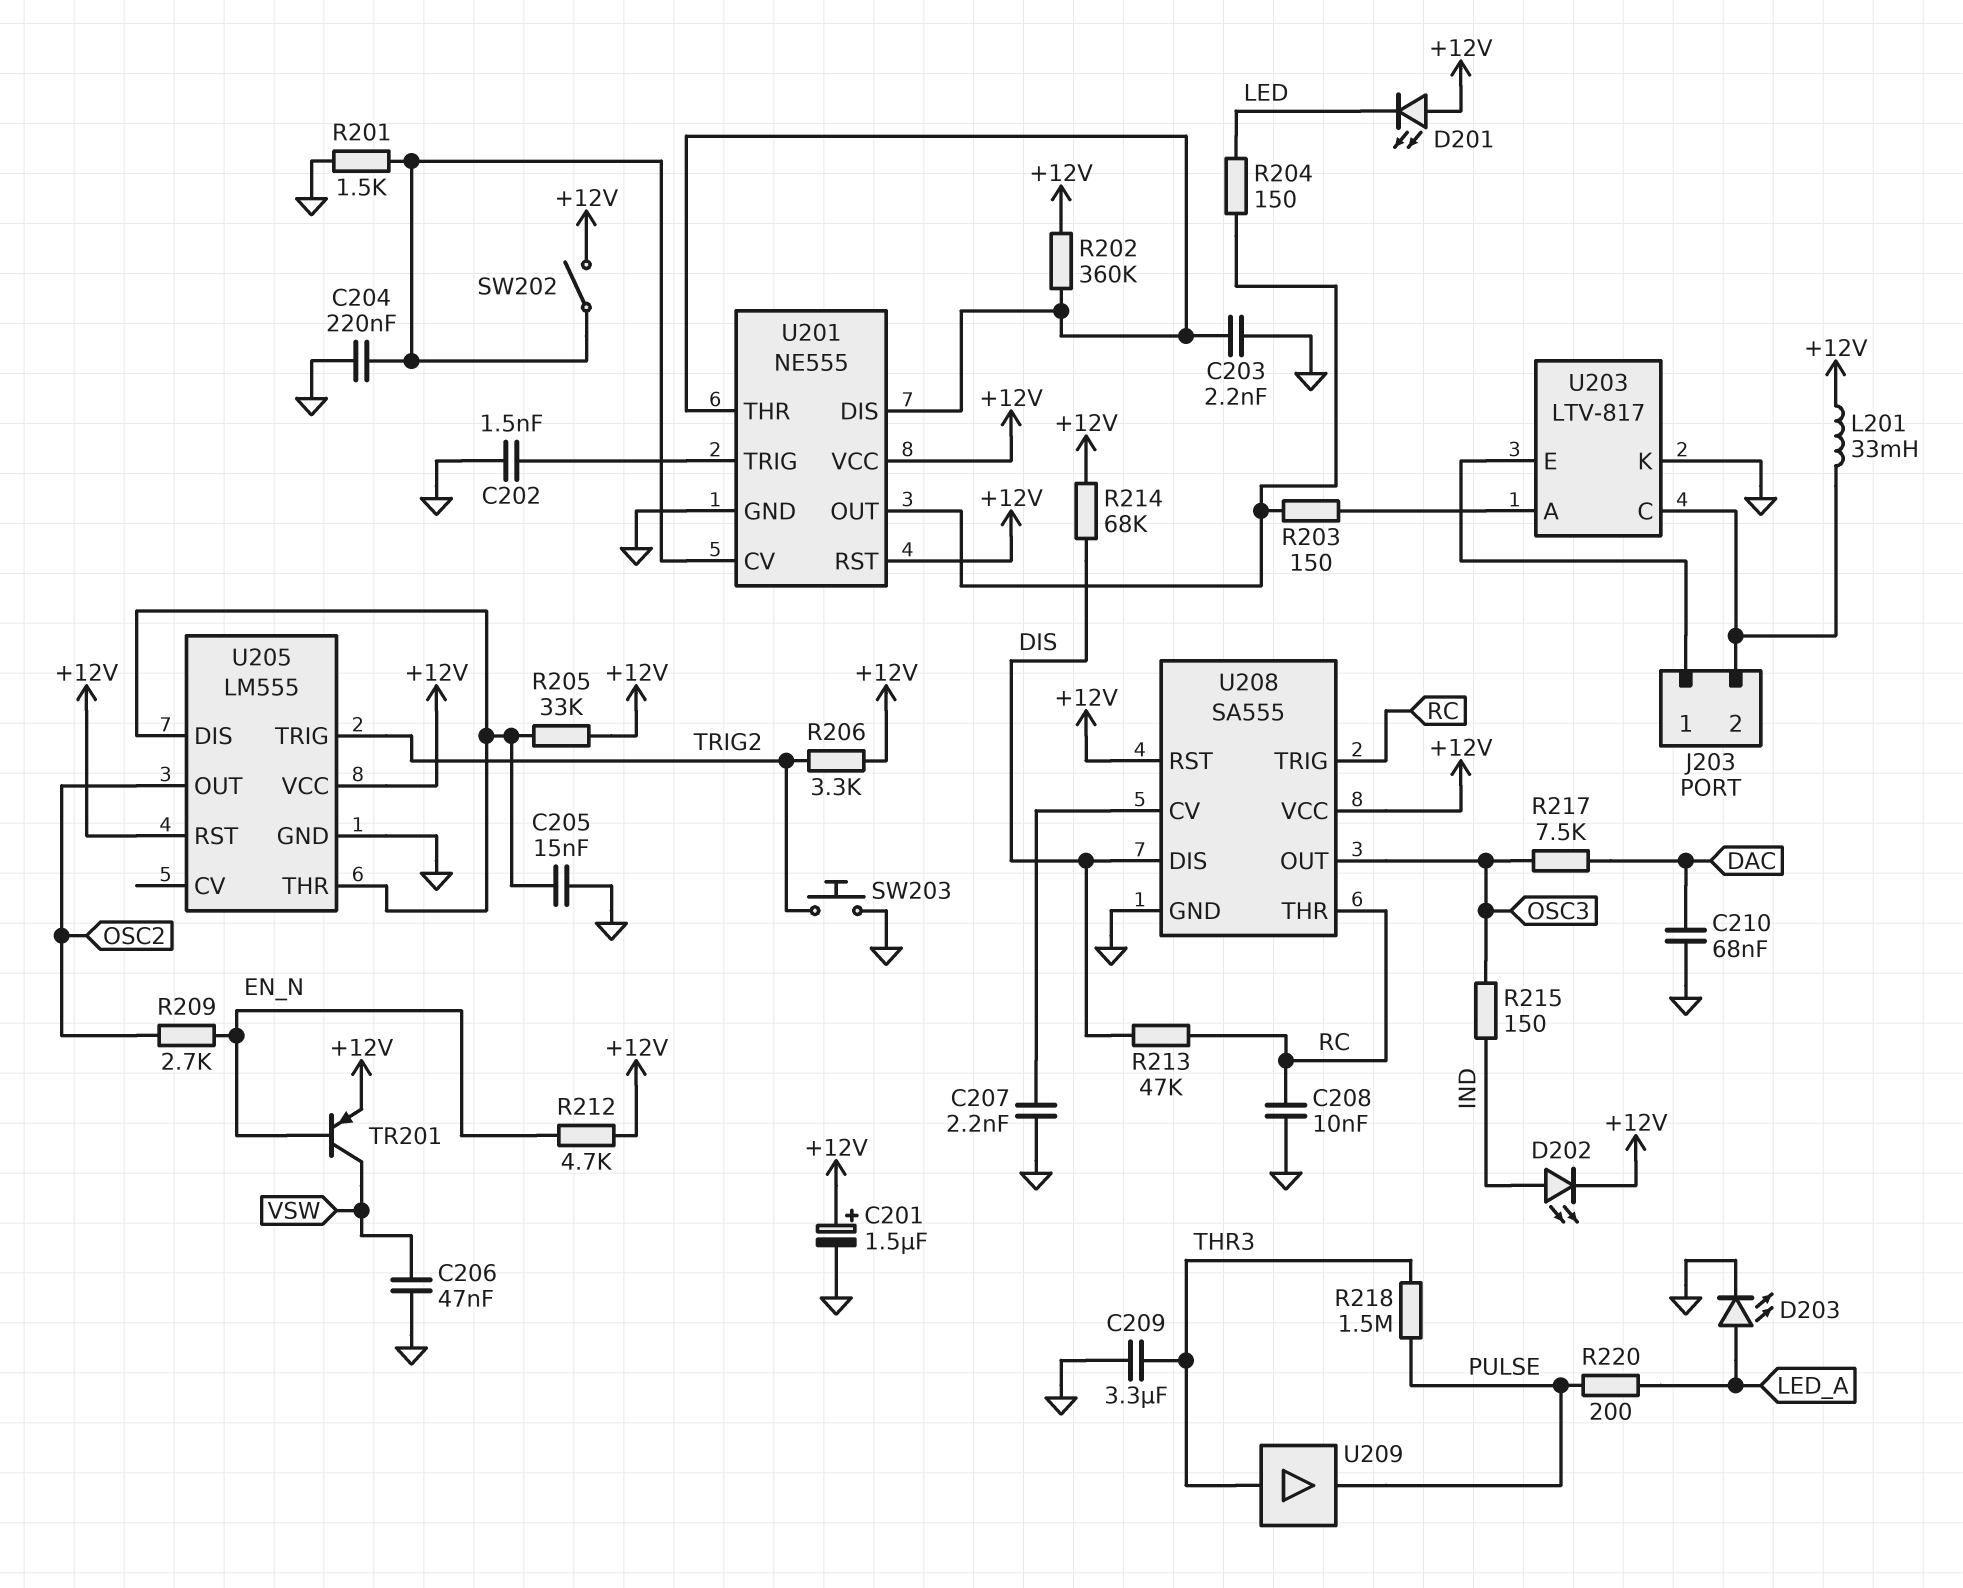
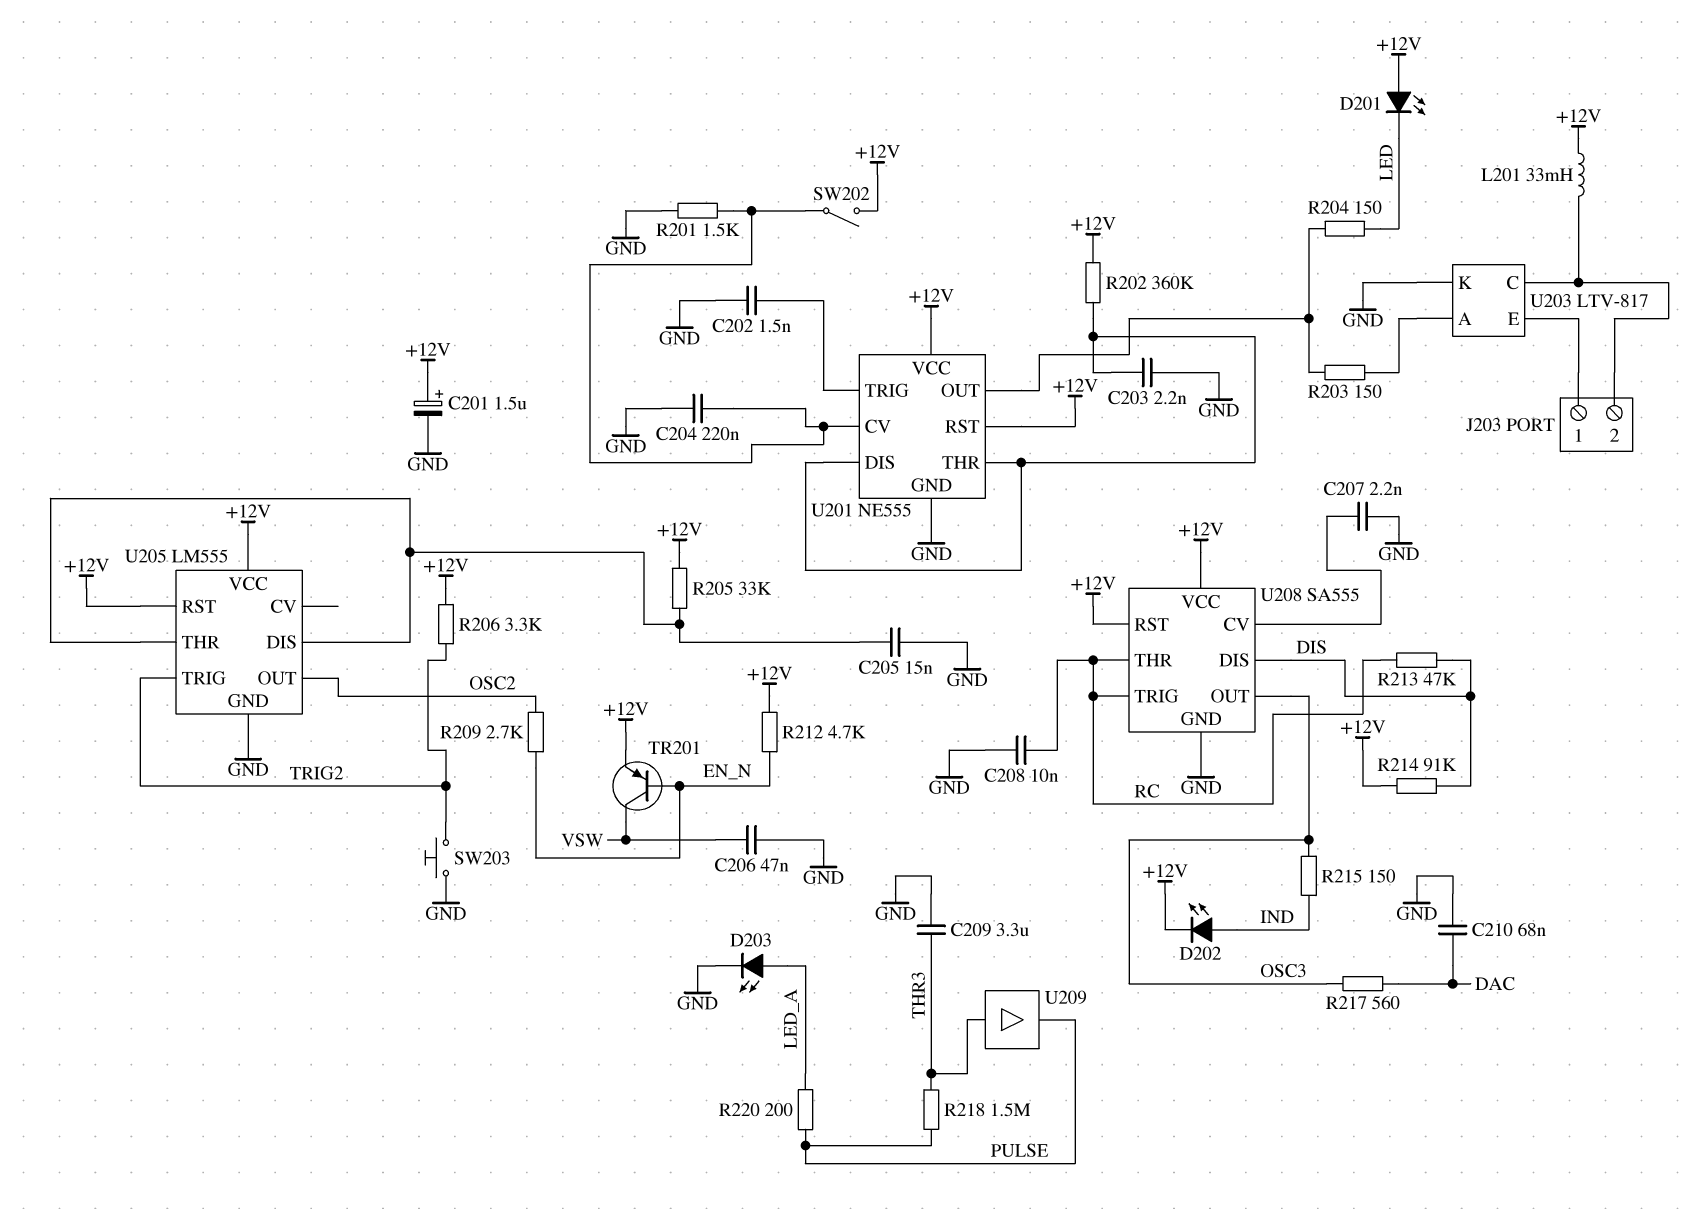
R214: 68k (+12V, DIS) -> 91k (+12V, DIS)
R217: 7.5k (DAC, OSC3) -> 560 (DAC, OSC3)

